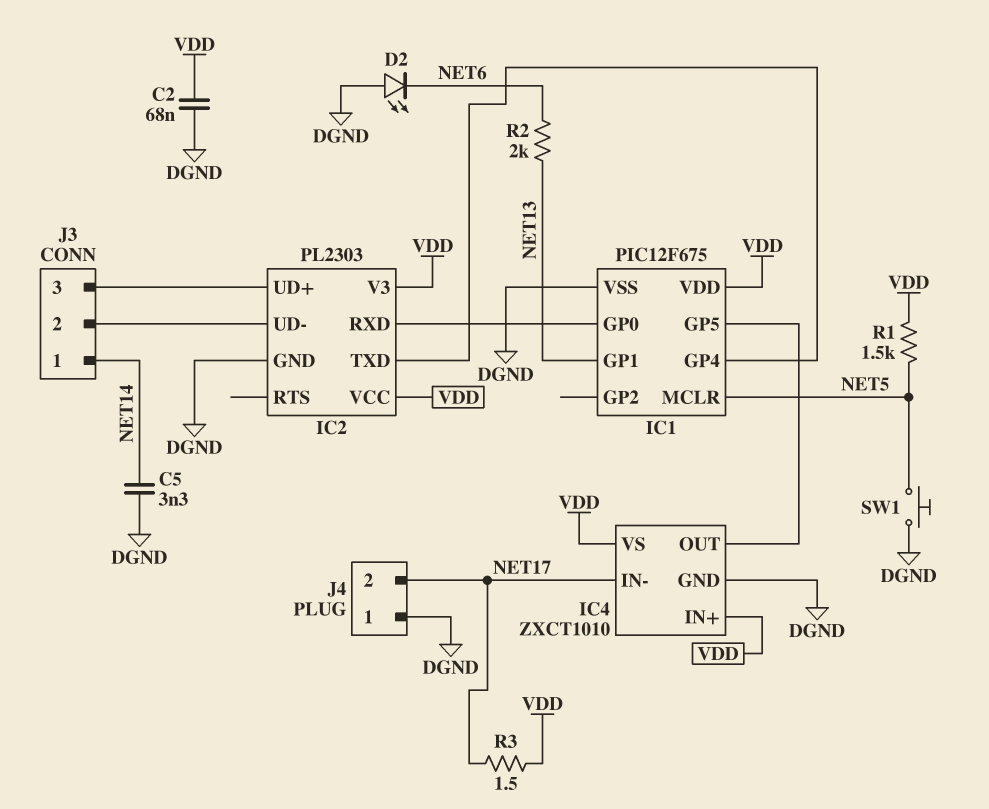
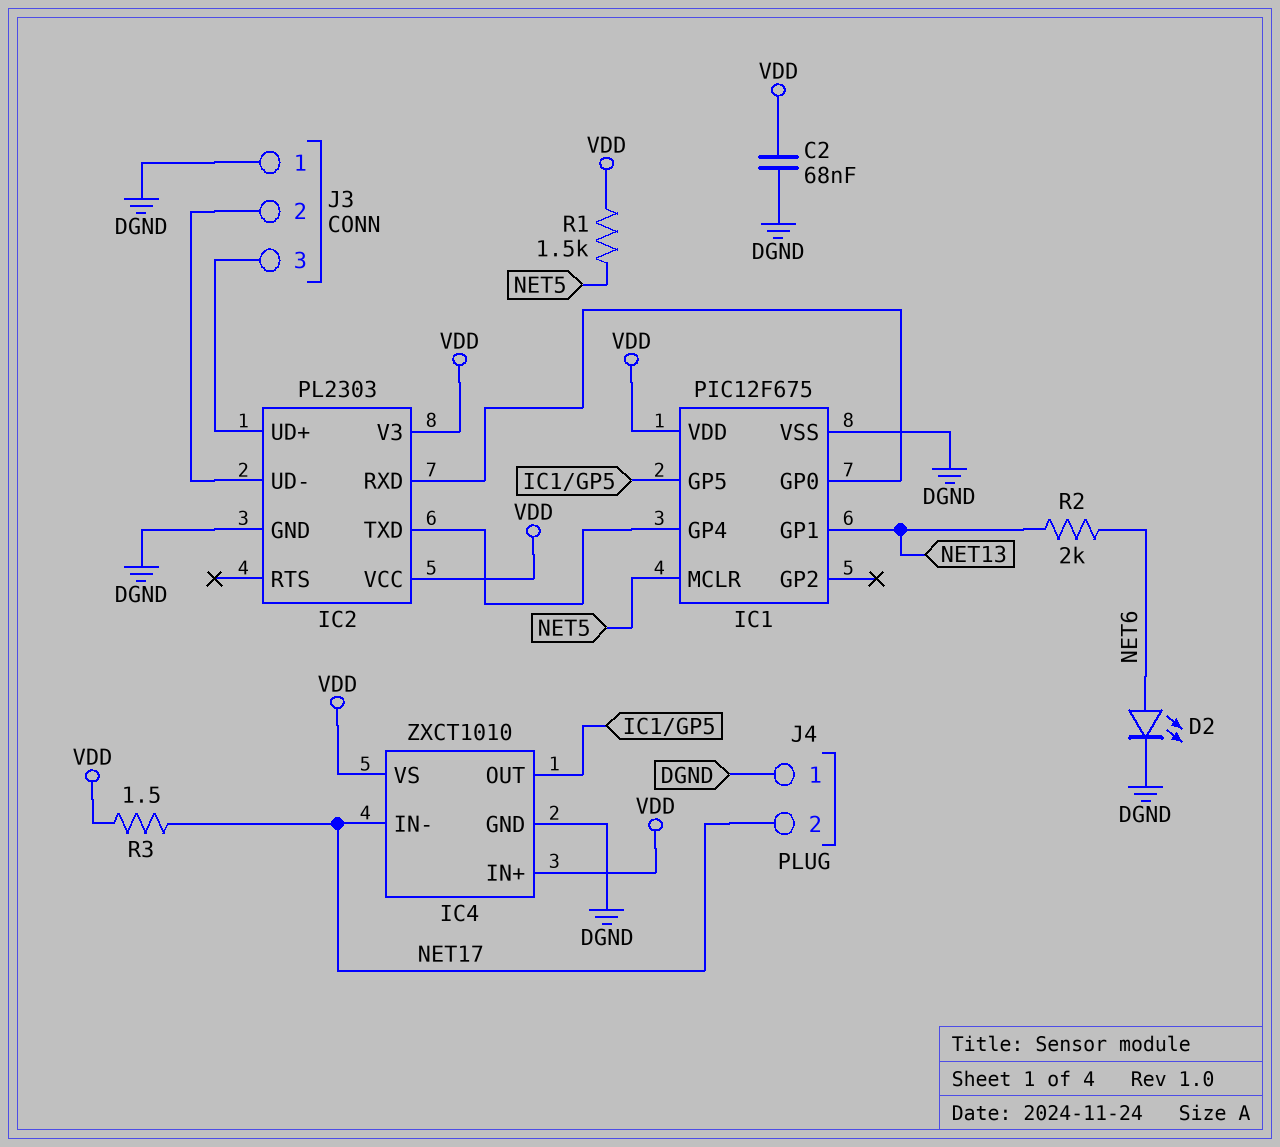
C5: 3.3nF (DGND, NET14) -> none
D2: LED (A DGND, K NET6) -> LED (A NET6, K DGND)
J3 pin 1: NET14 -> DGND
SW1: button (DGND, NET5) -> none

